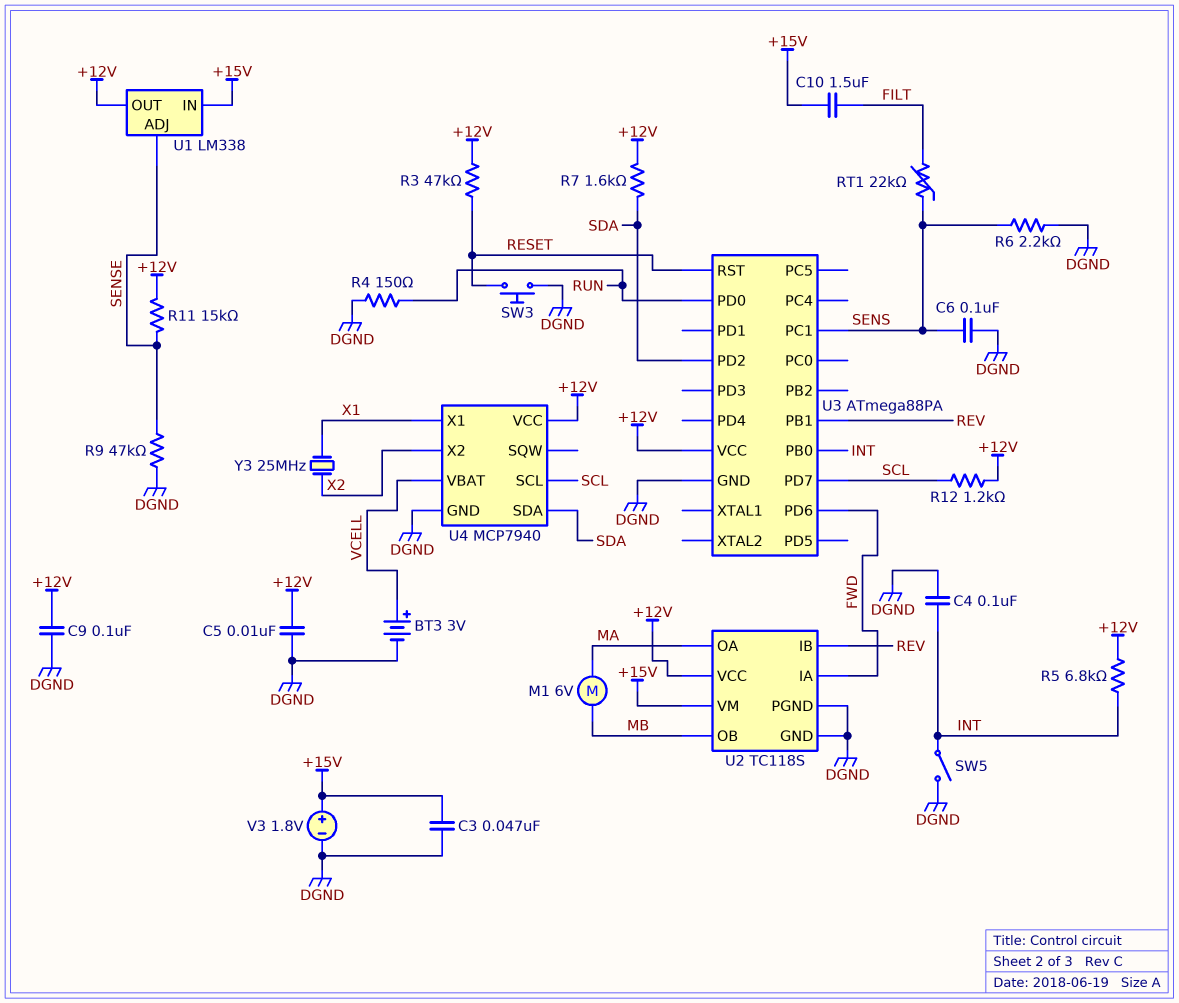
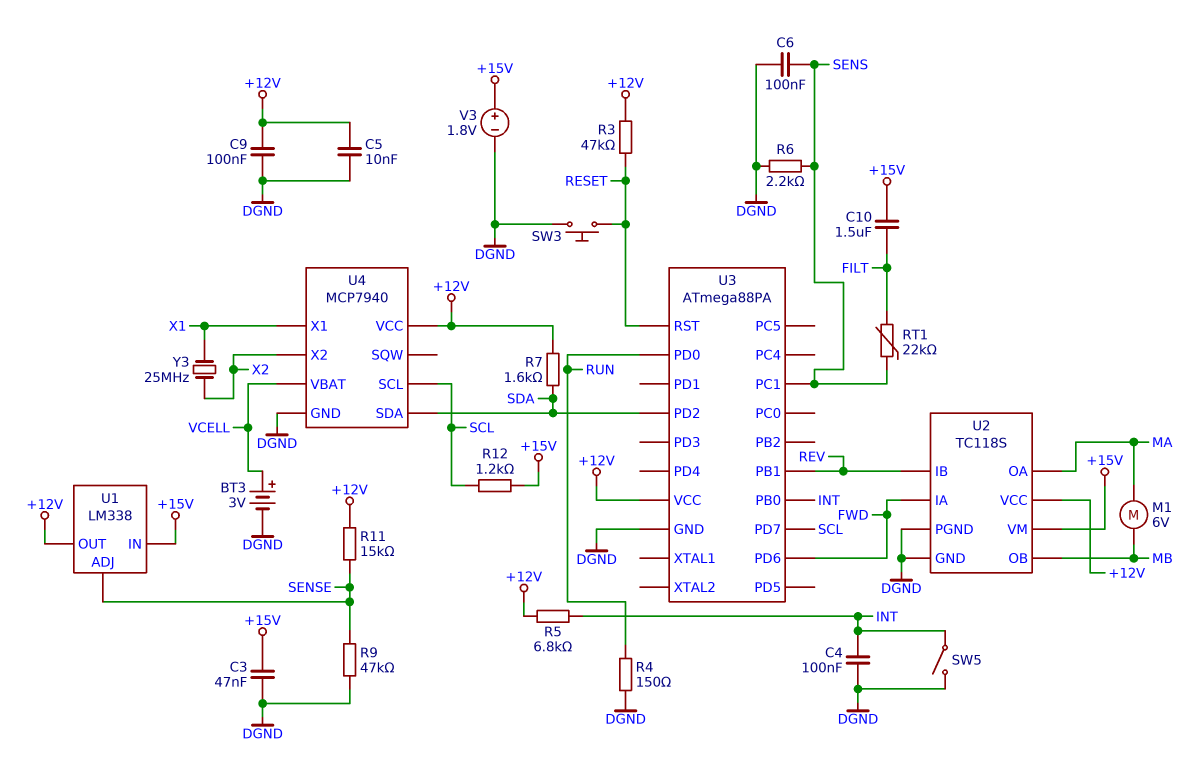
R12: 1.2k (+12V, SCL) -> 1.2k (+15V, SCL)

